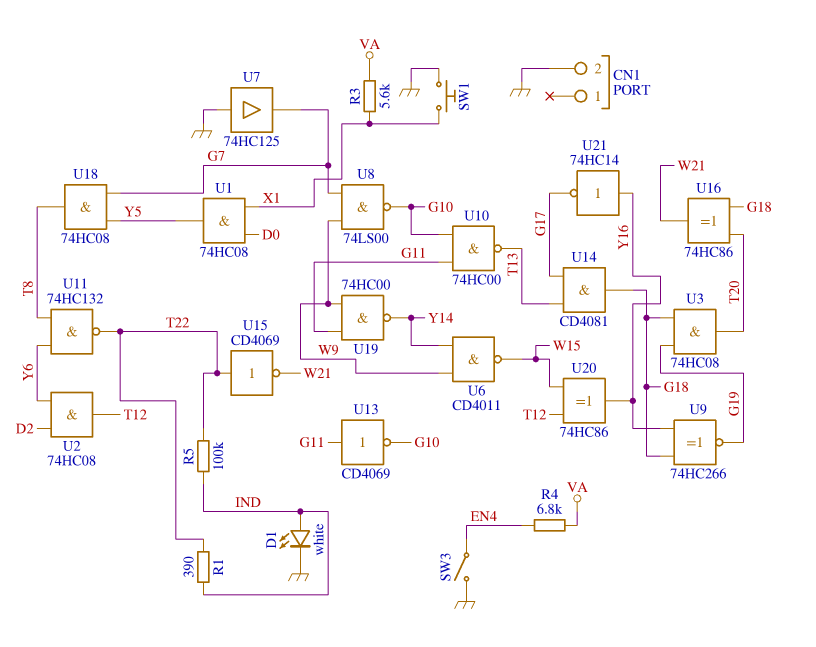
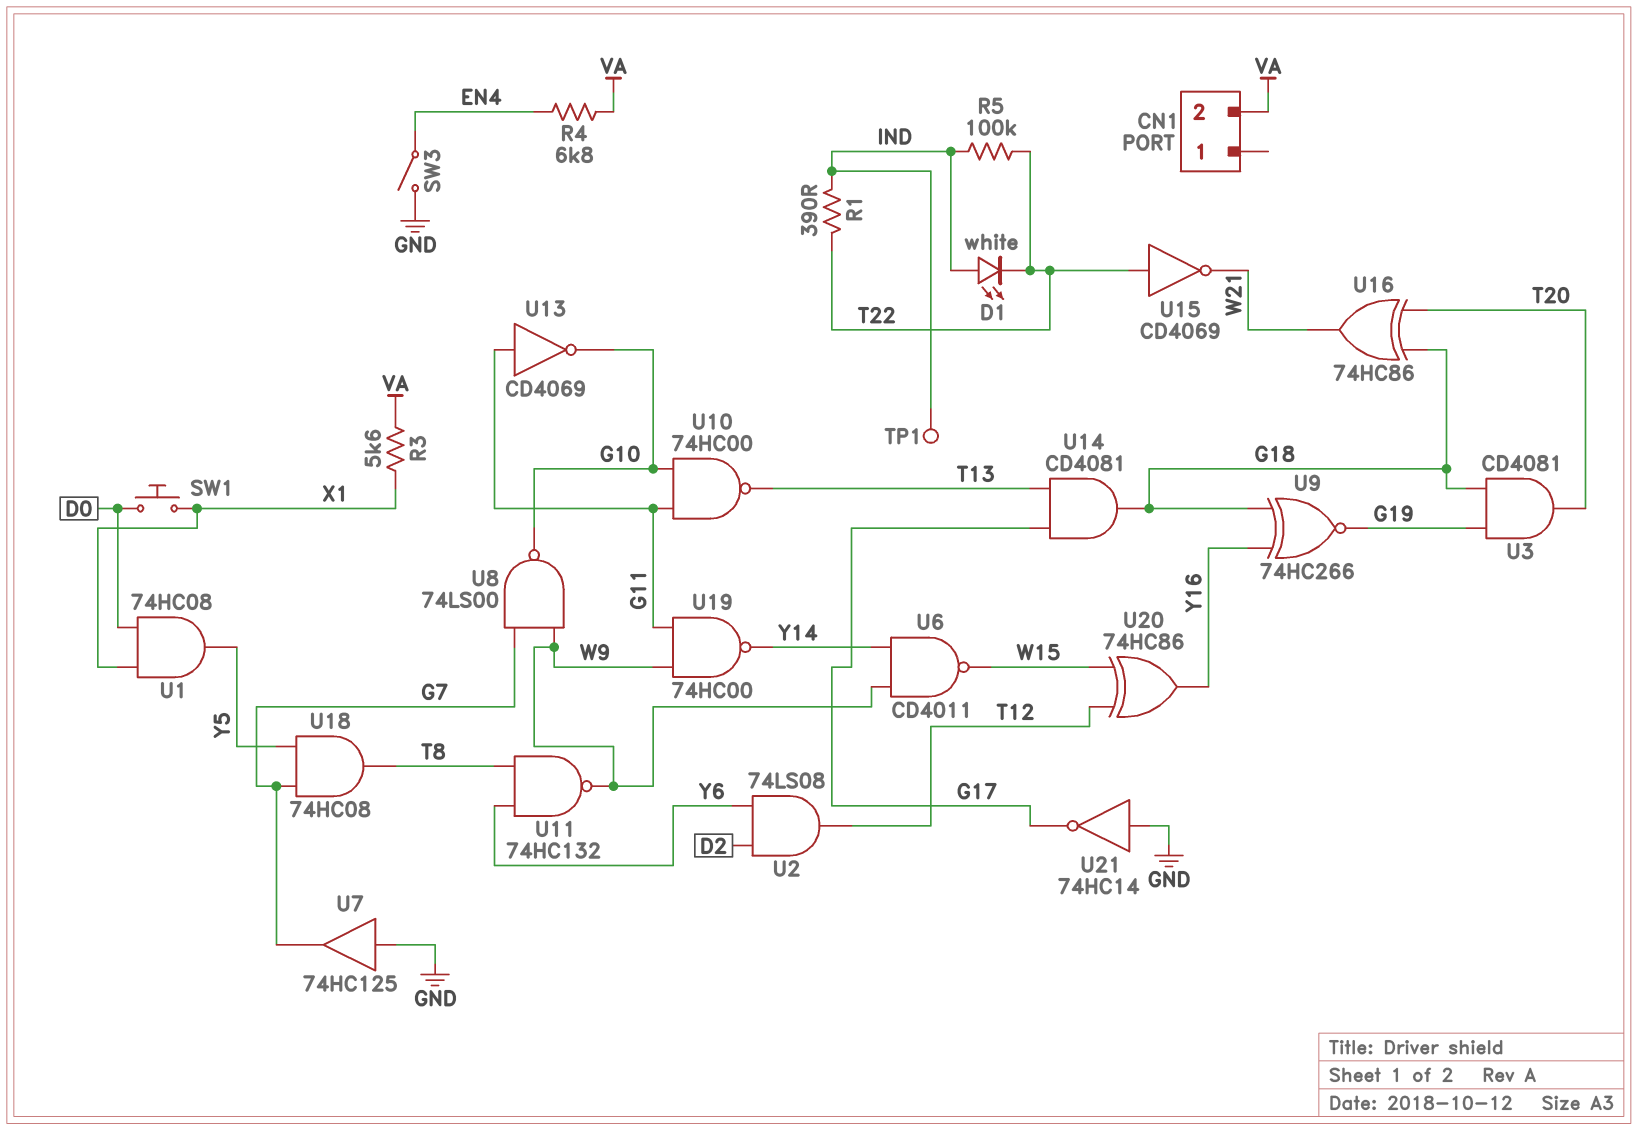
CN1 pin 2: GND -> VA
D1: LED white (A IND, K GND) -> LED white (A IND, K T22)
SW1: button (GND, X1) -> button (D0, X1)
TP1: none -> test point (IND)
U2: AND 74HC08 (in D2, in Y6, out T12) -> AND 74LS08 (in D2, in Y6, out T12)
U3: AND 74HC08 (in G18, in G19, out T20) -> AND CD4081 (in G18, in G19, out T20)
U11: NAND 74HC132 (in T8, in Y6, out T22) -> NAND 74HC132 (in T8, in Y6, out W9)
U21: NOT 74HC14 (in Y16, out G17) -> NOT 74HC14 (in GND, out G17)

